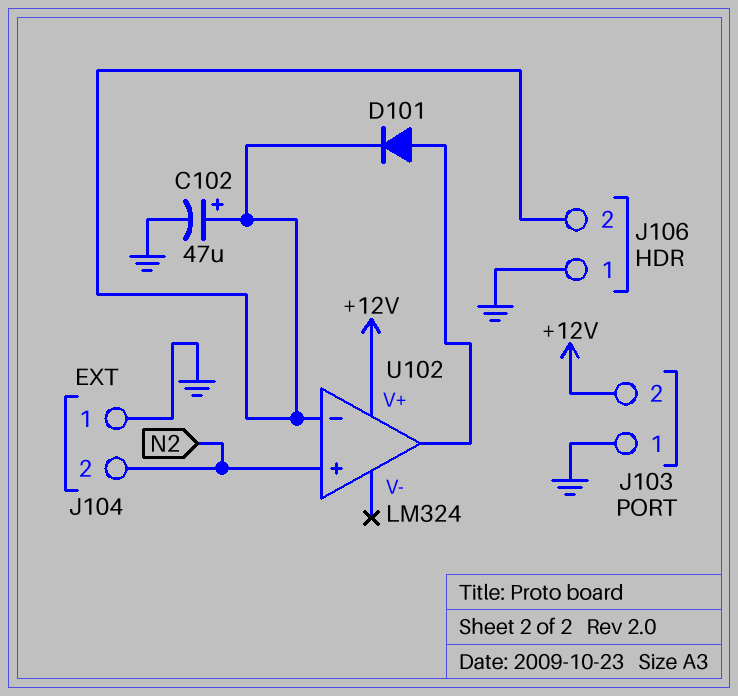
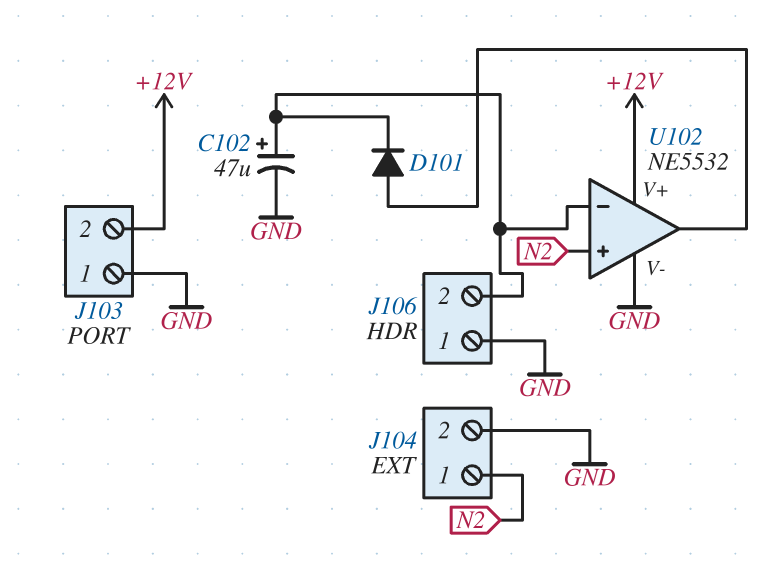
J104 pin 1: GND -> N2
J104 pin 2: N2 -> GND
U102: LM324 -> NE5532
U102 pin V-: none -> GND

